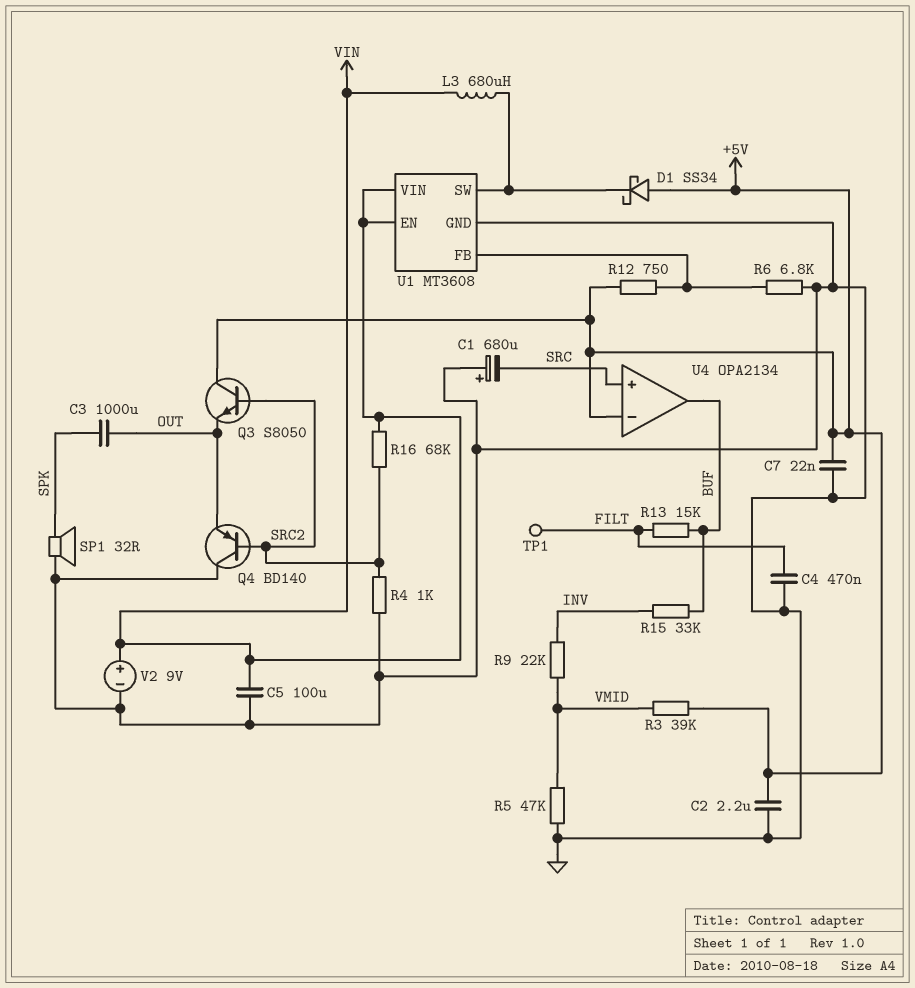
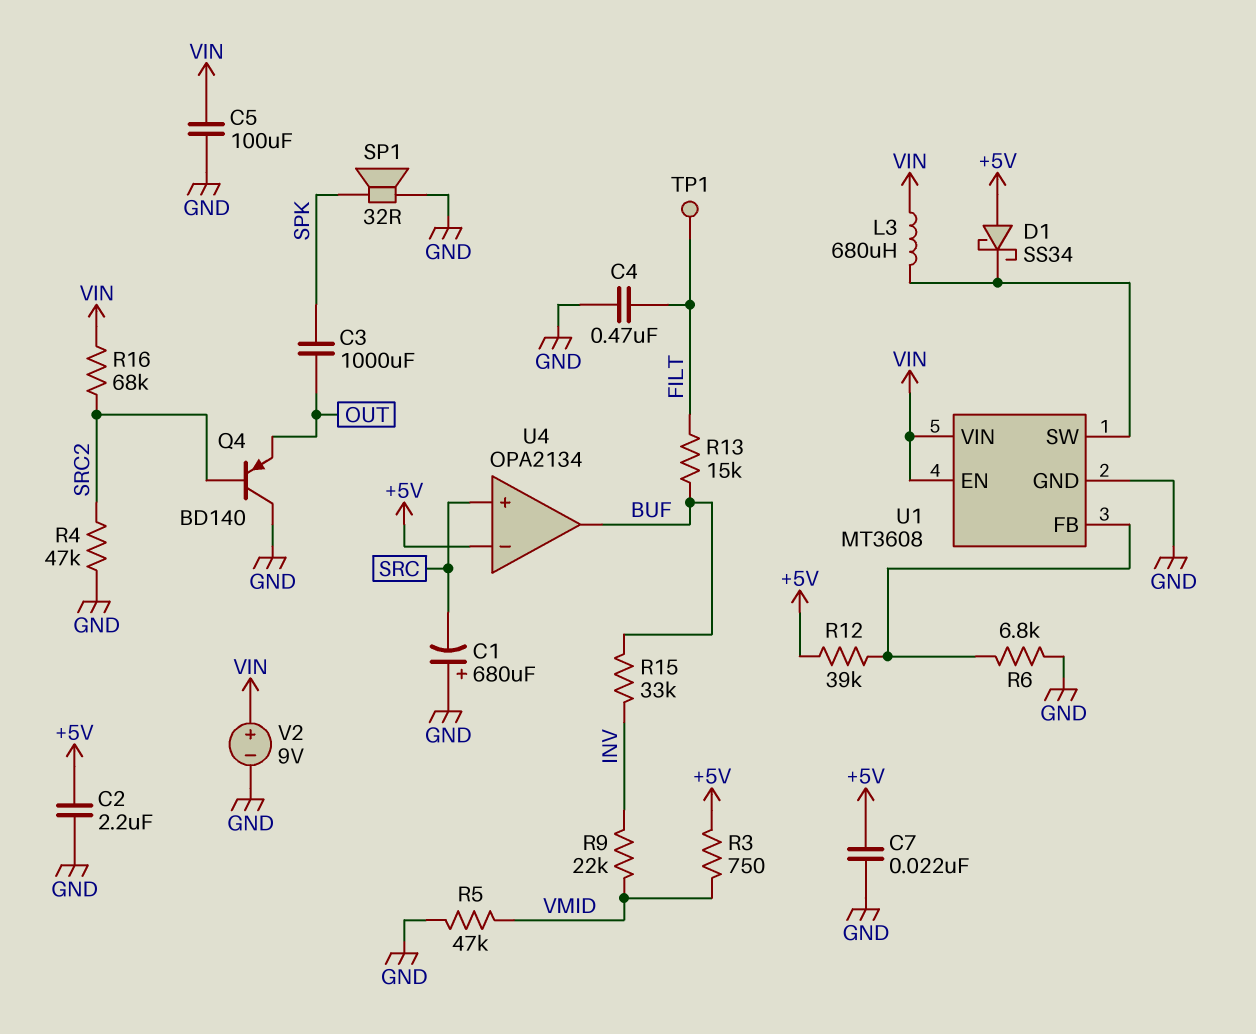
Q3: NPN S8050 (B SRC2, C +5V, E OUT) -> none
R3: 39k (+5V, VMID) -> 750 (+5V, VMID)
R4: 1k (GND, SRC2) -> 47k (GND, SRC2)
R12: 750 (+5V, U1/FB) -> 39k (+5V, U1/FB)

